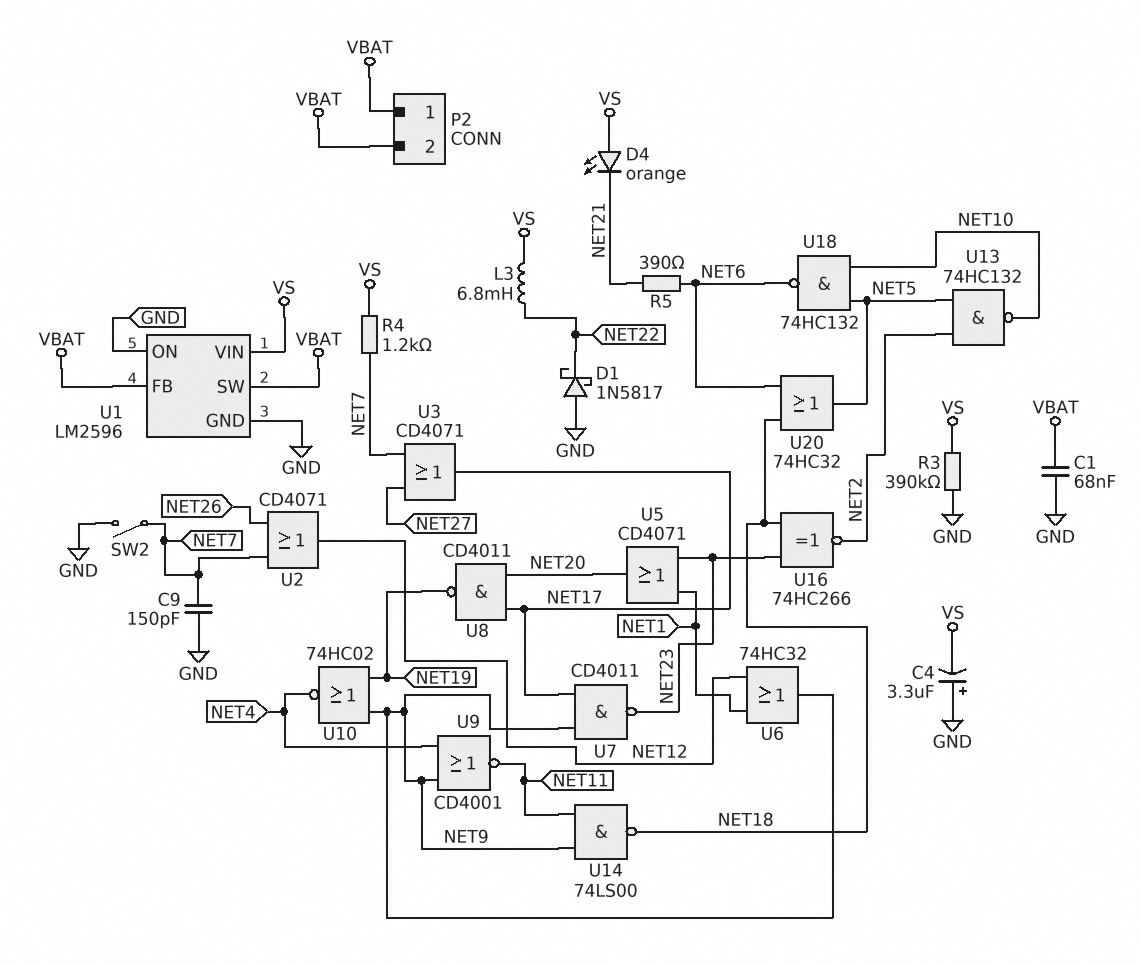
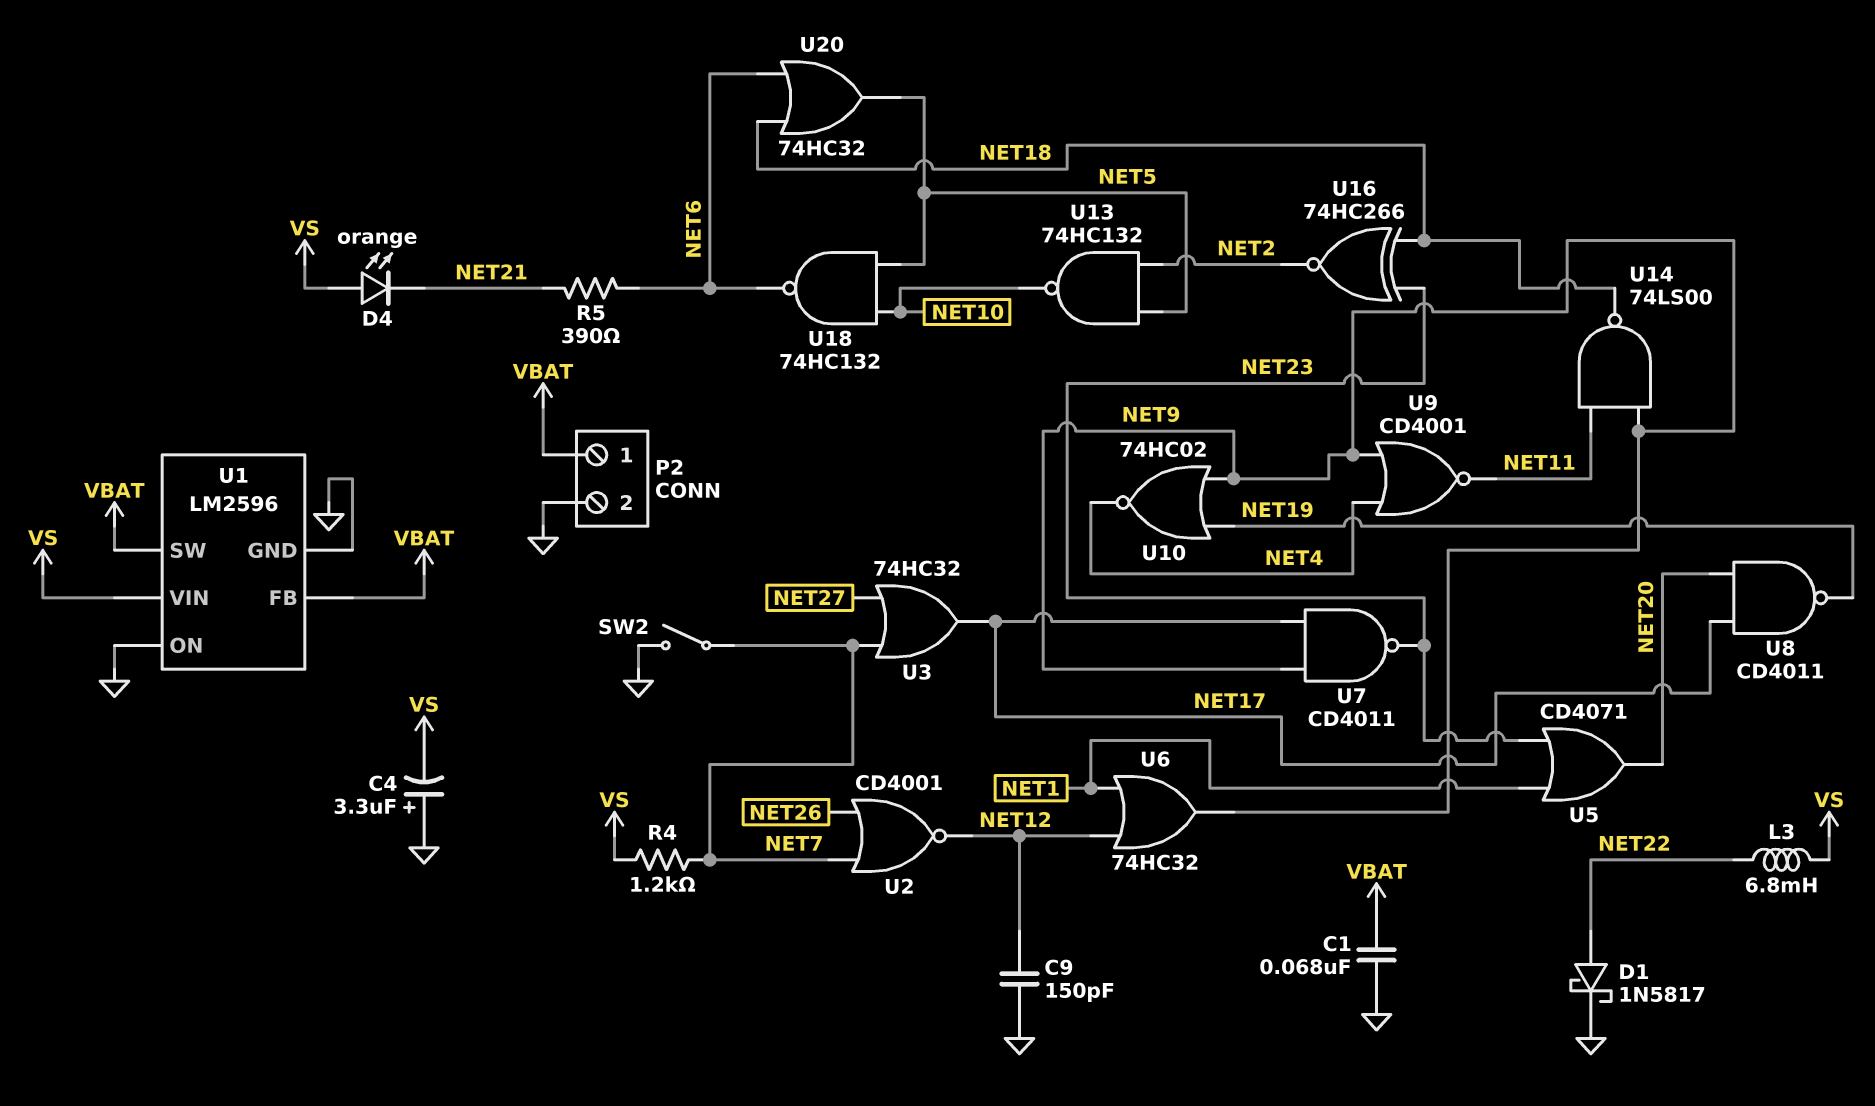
C9: 150pF (GND, NET7) -> 150pF (GND, NET12)
D1: schottky 1N5817 (A GND, K NET22) -> schottky 1N5817 (A NET22, K GND)
P2 pin 2: VBAT -> GND
R3: 390k (GND, VS) -> none
U2: OR CD4071 (in NET7, in NET26, out NET12) -> NOR CD4001 (in NET7, in NET26, out NET12)
U3: OR CD4071 (in NET7, in NET27, out NET17) -> OR 74HC32 (in NET7, in NET27, out NET17)

